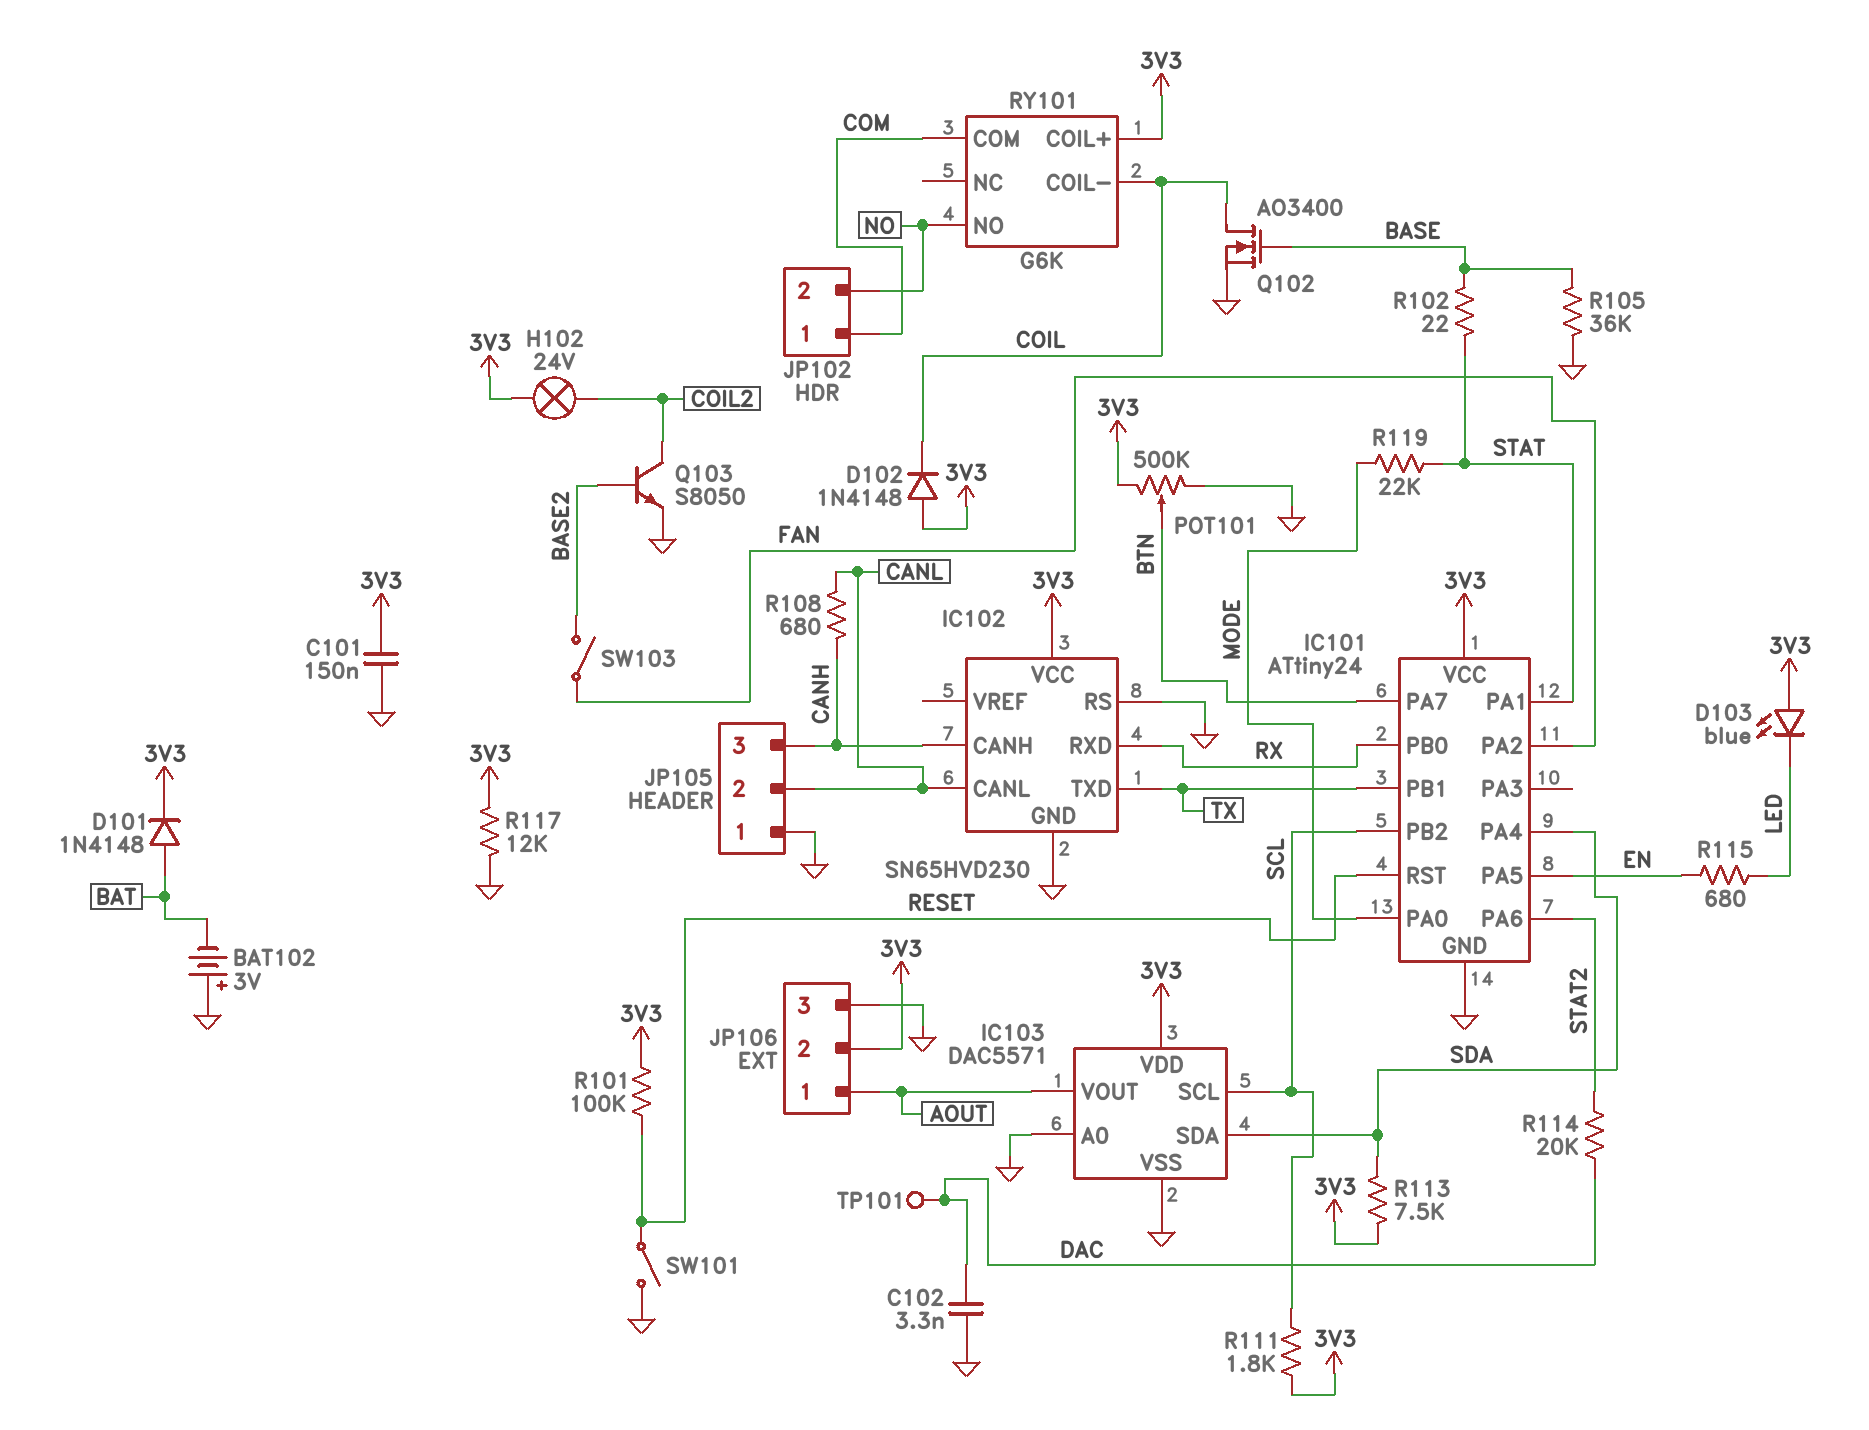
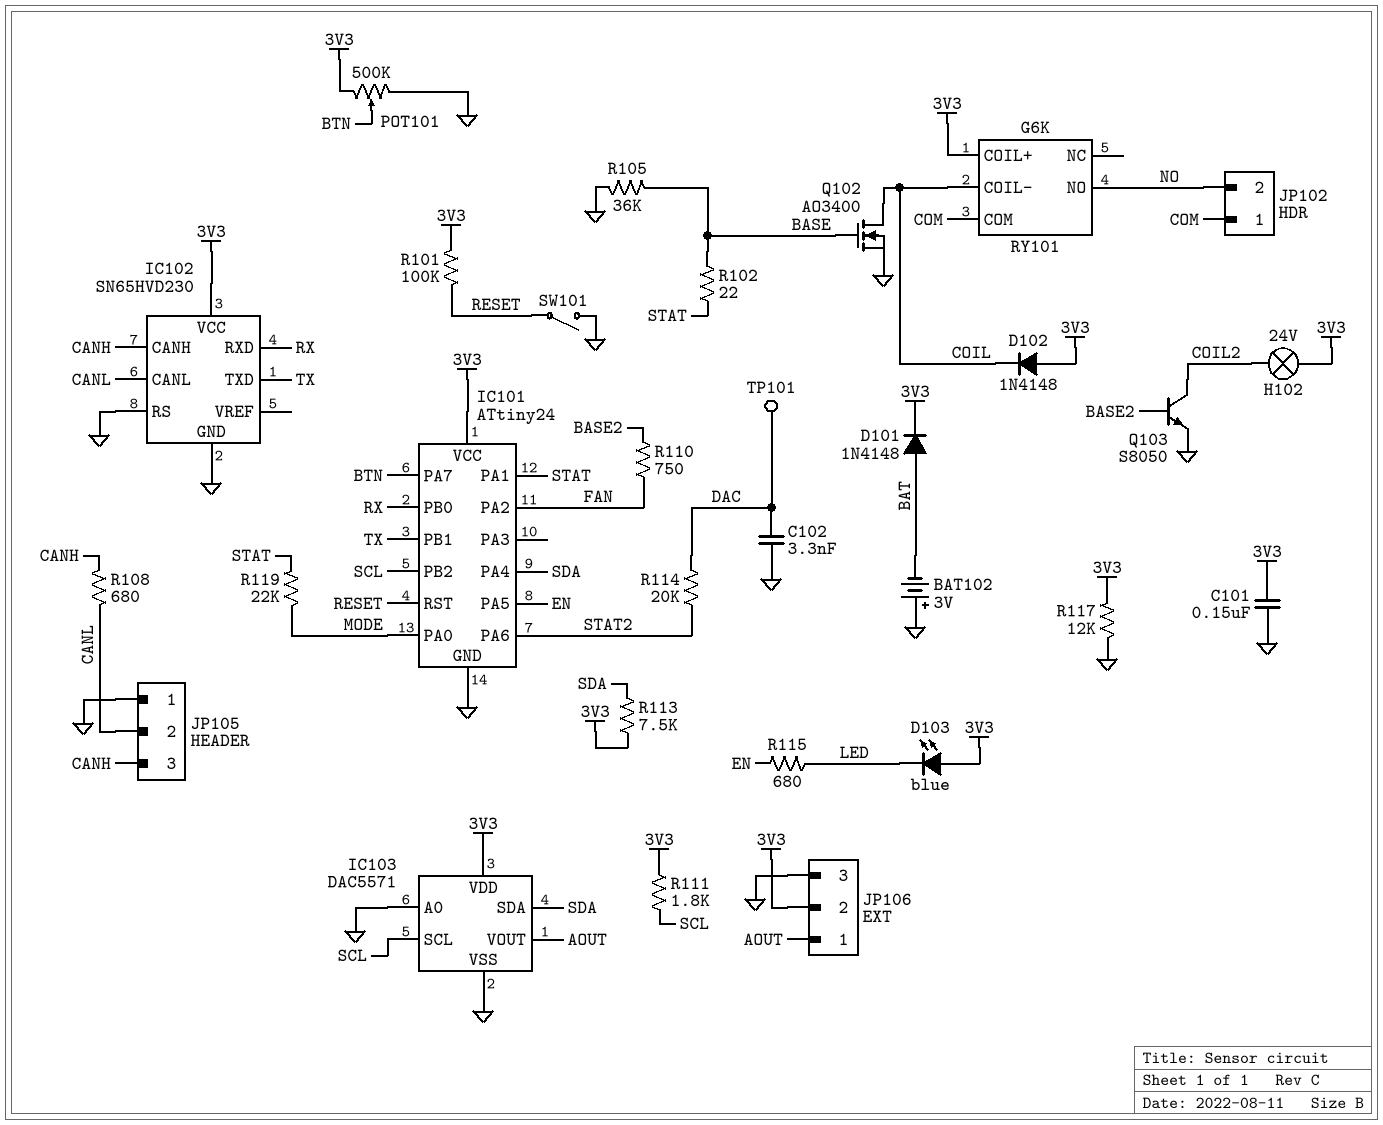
R110: none -> 750 (BASE2, FAN)
SW103: switch (BASE2, FAN) -> none

